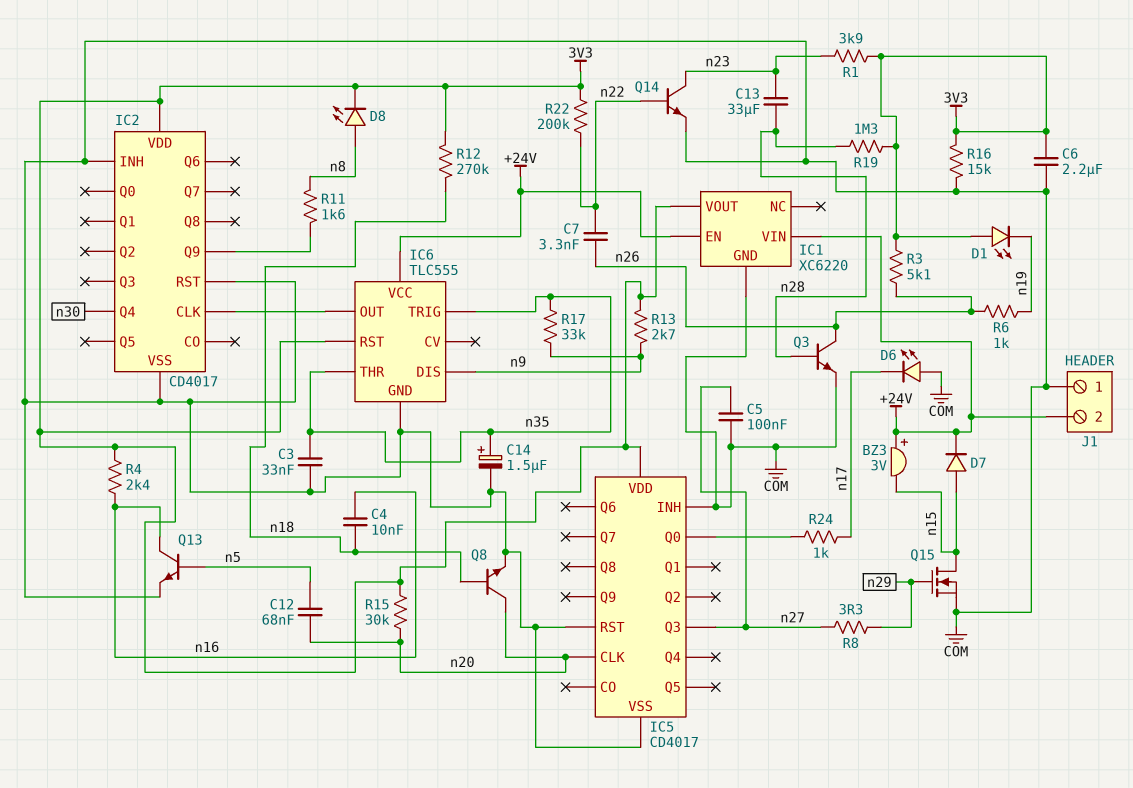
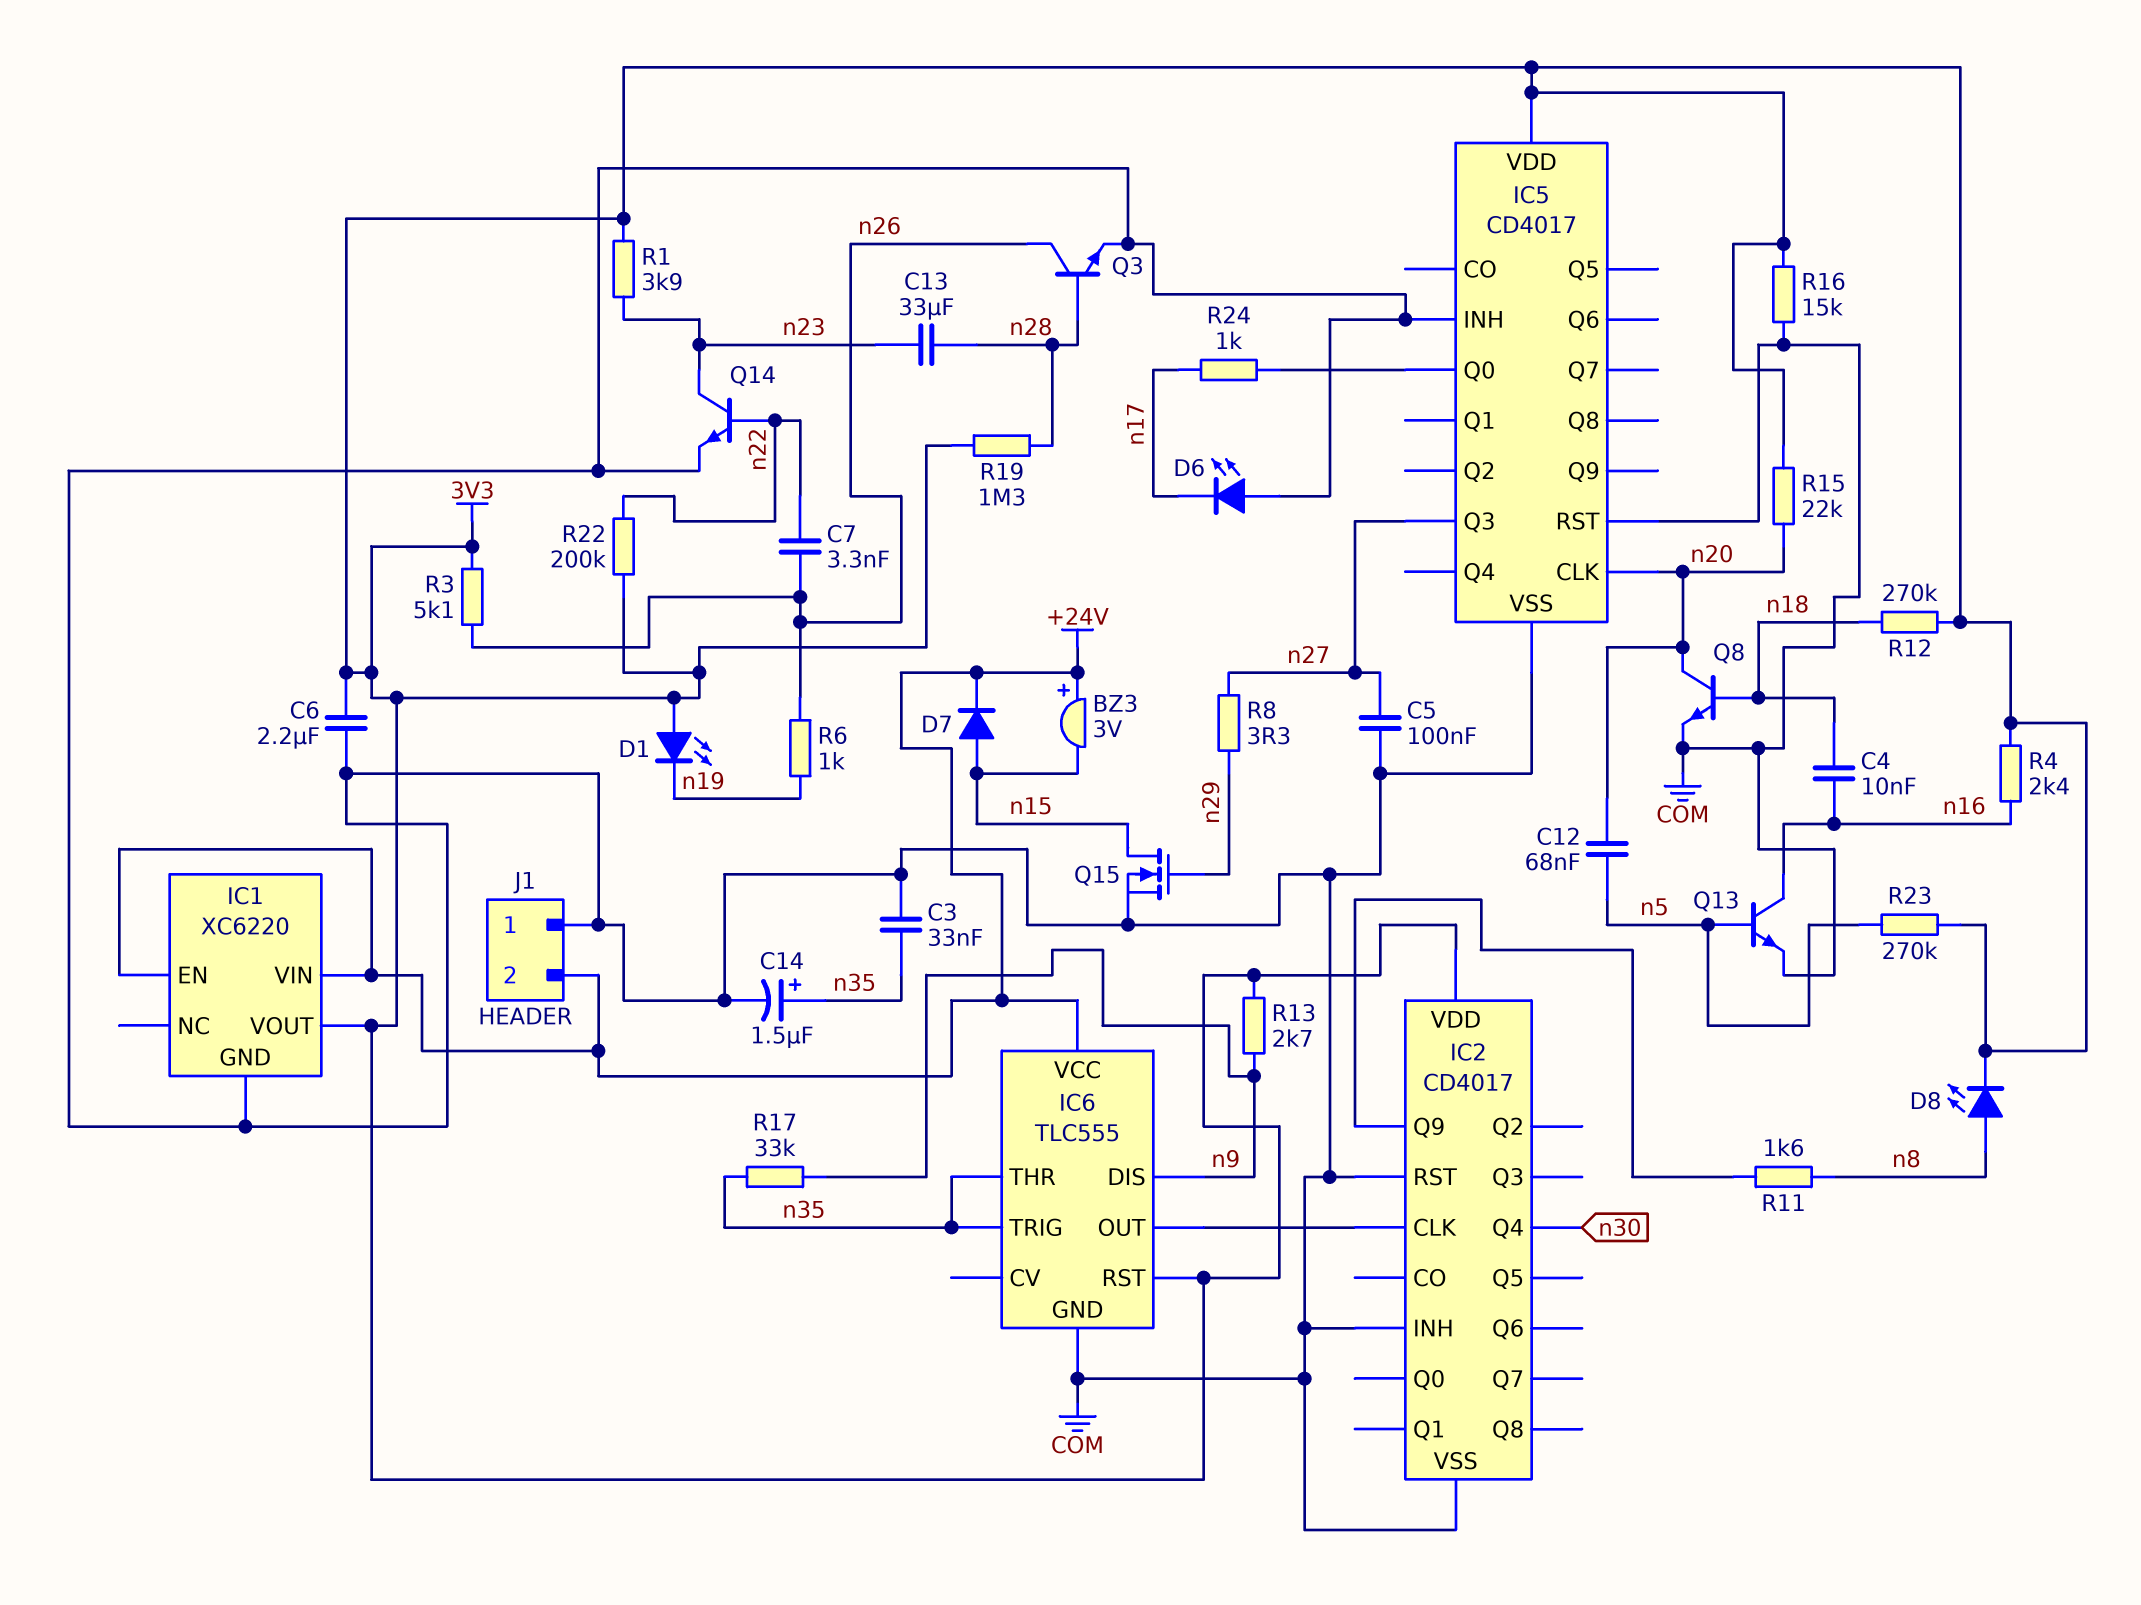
R15: 30k (3V3, n20) -> 22k (3V3, n20)
R23: none -> 270k (3V3, n5)

